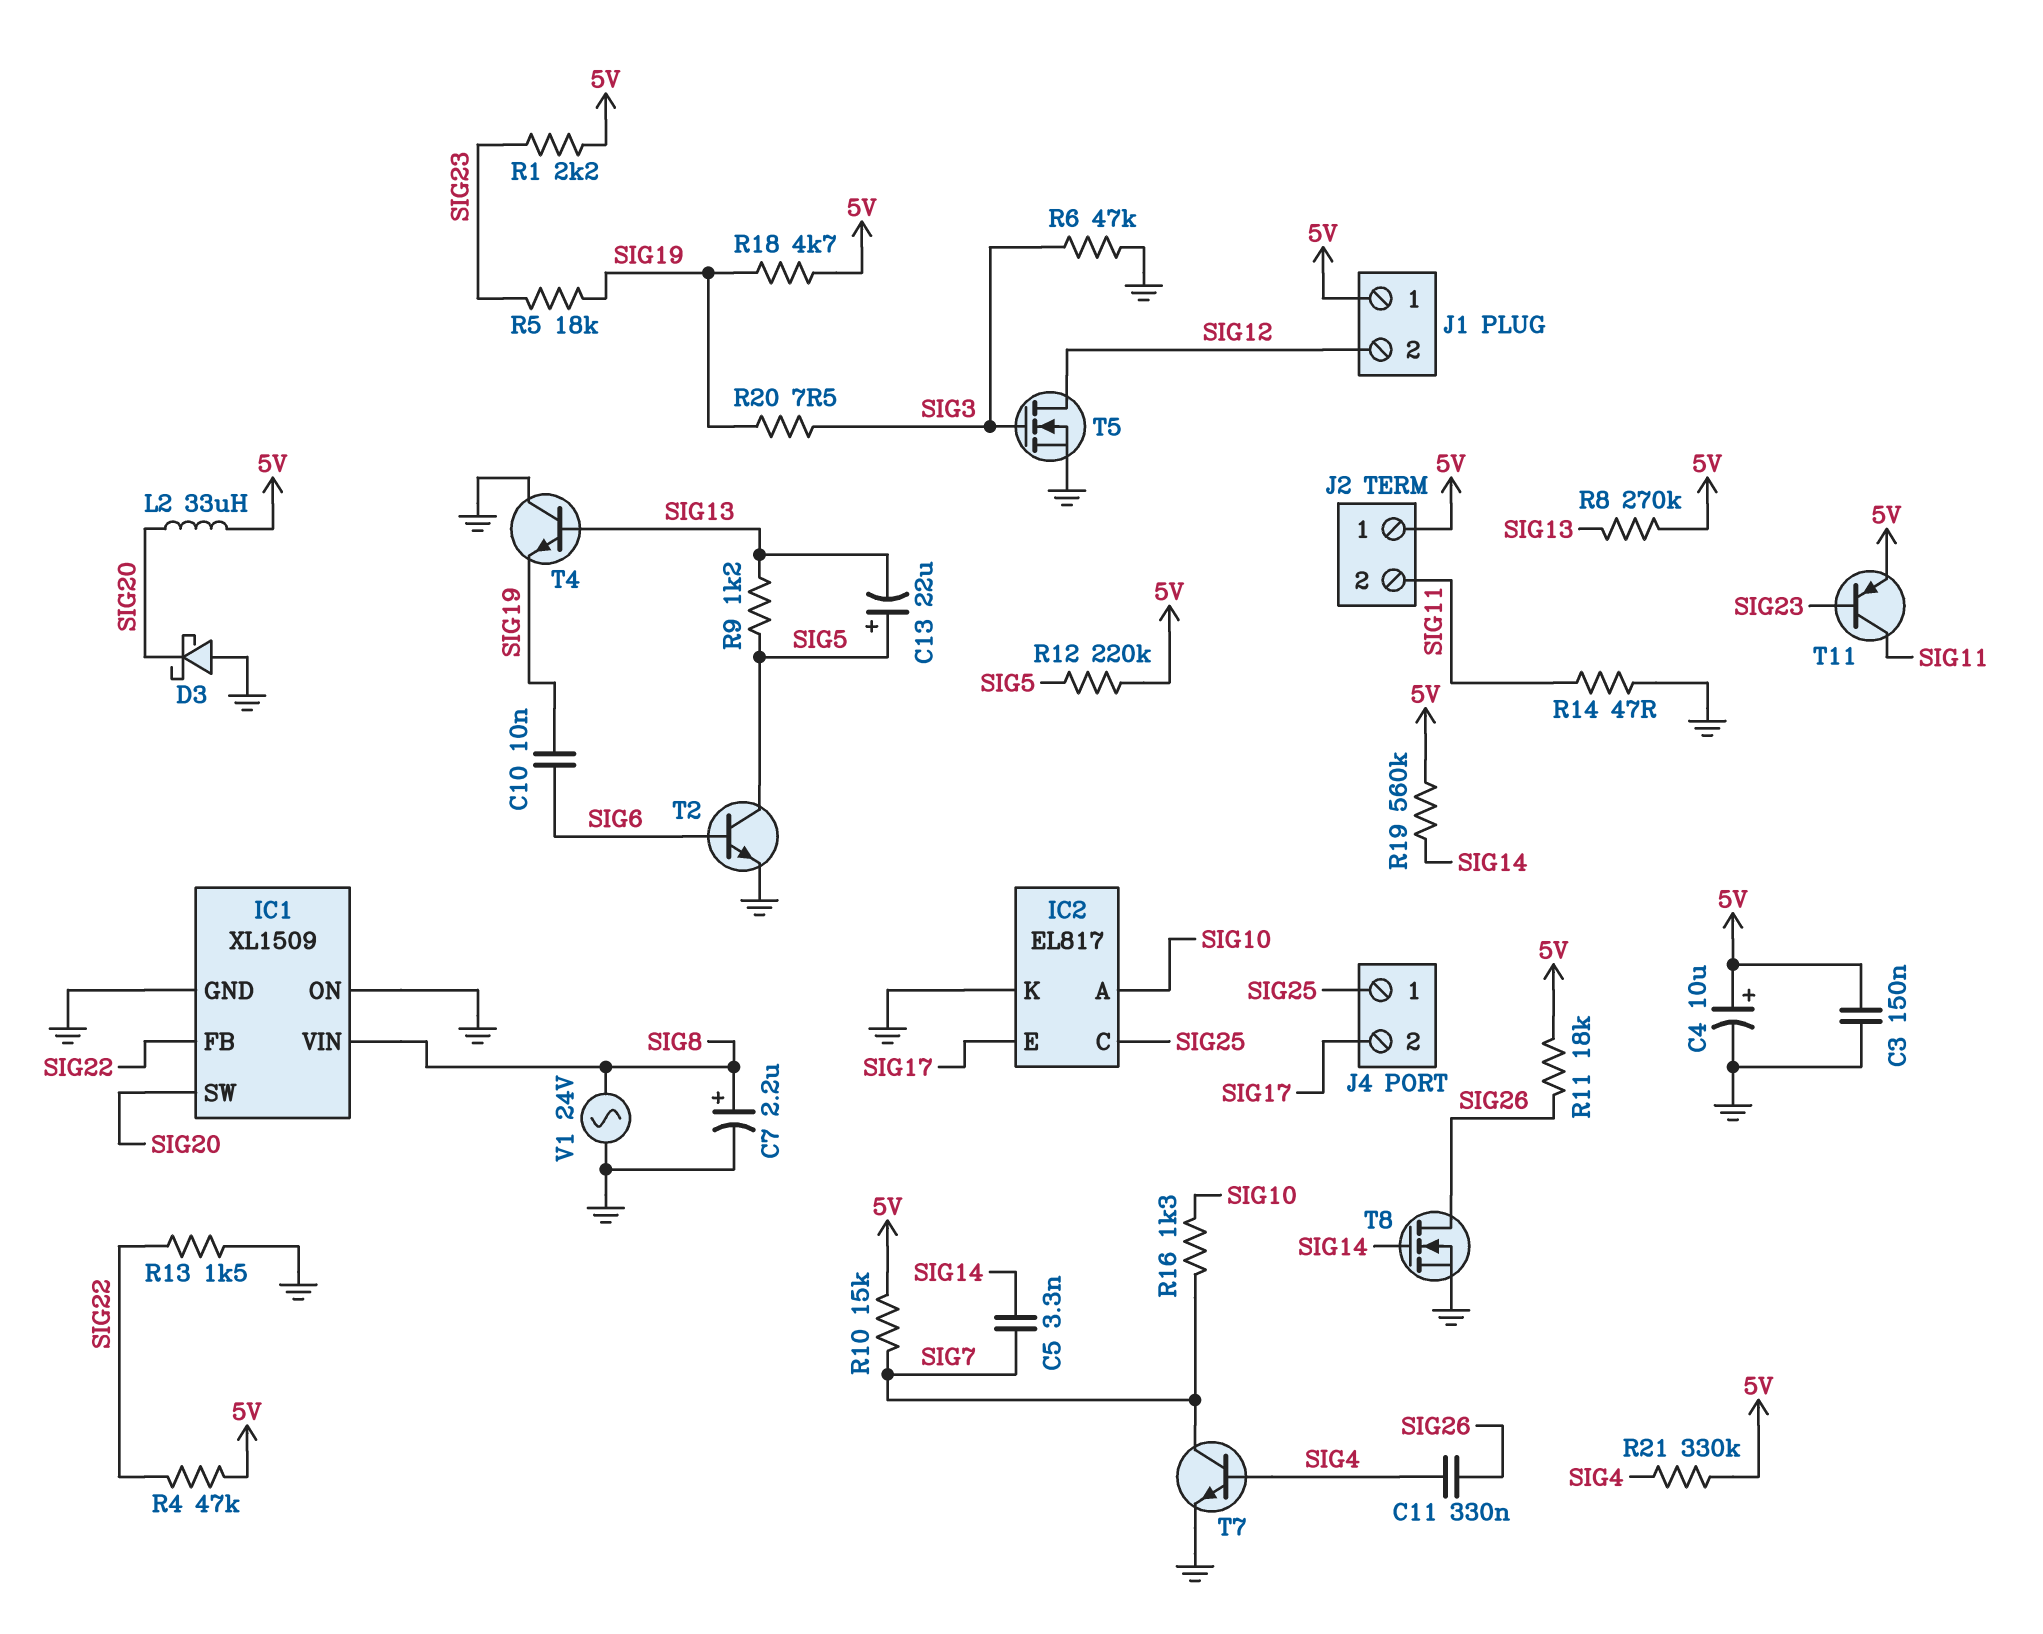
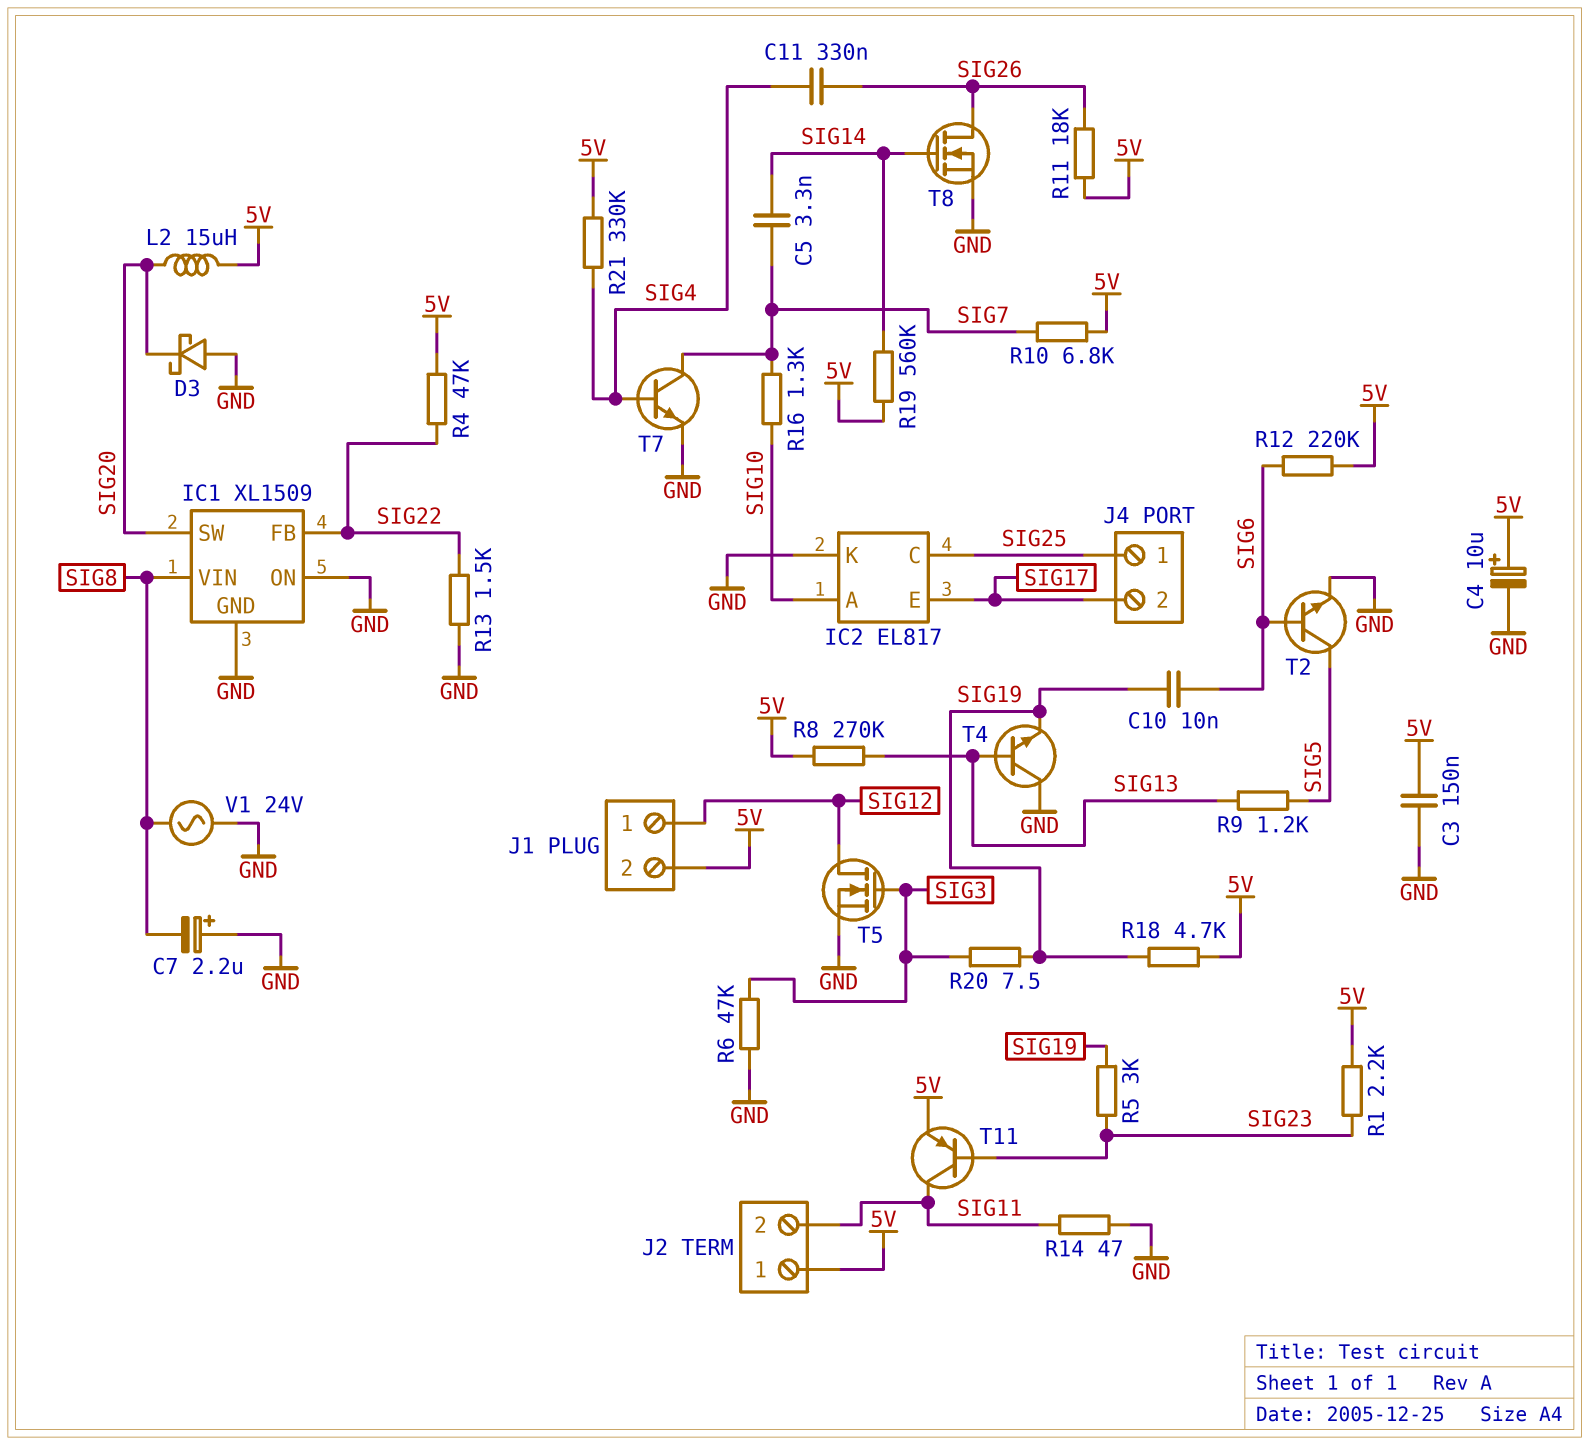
C7: 2.2uF (plus SIG8, minus GND) -> 2.2uF (plus GND, minus SIG8)
C13: 22uF (plus SIG5, minus SIG13) -> none
J1 pin 1: 5V -> SIG12
J1 pin 2: SIG12 -> 5V
L2: 33uH (5V, SIG20) -> 15uH (5V, SIG20)
R5: 18k (SIG19, SIG23) -> 3k (SIG19, SIG23)
R10: 15k (5V, SIG7) -> 6.8k (5V, SIG7)
R12: 220k (5V, SIG5) -> 220k (5V, SIG6)

